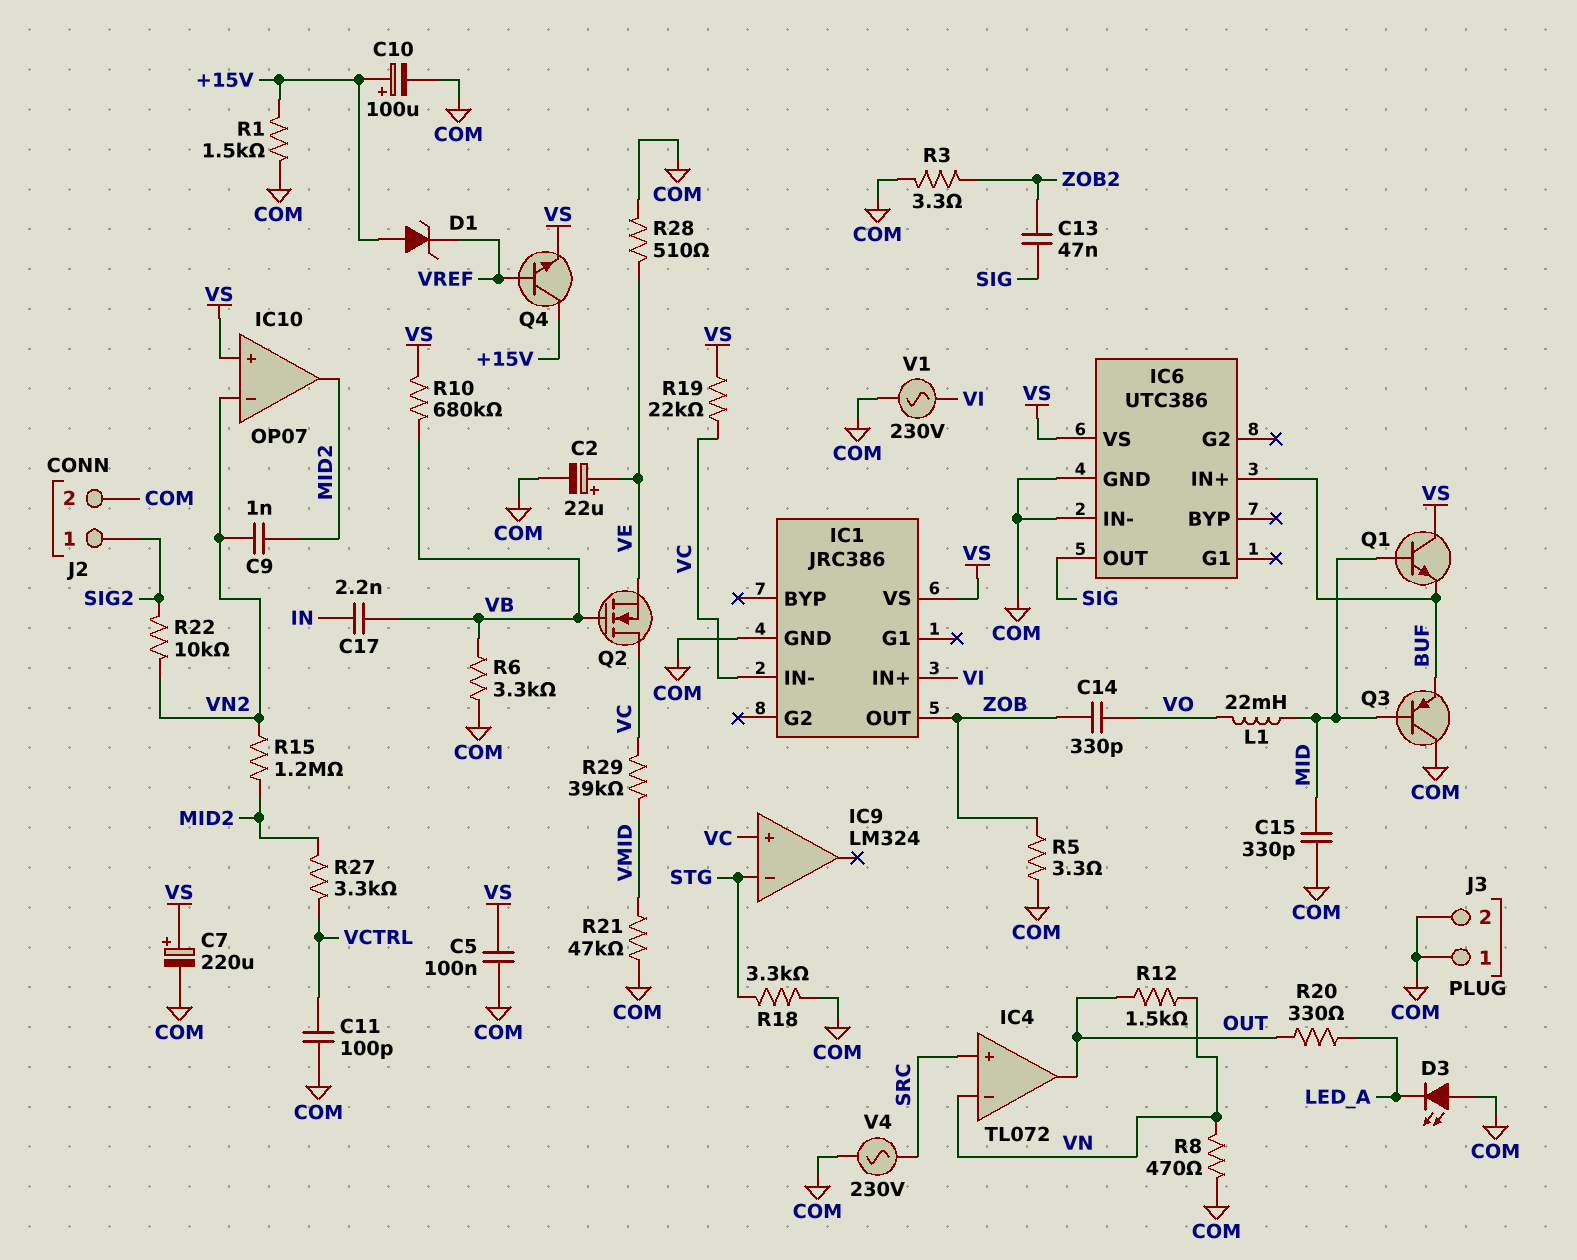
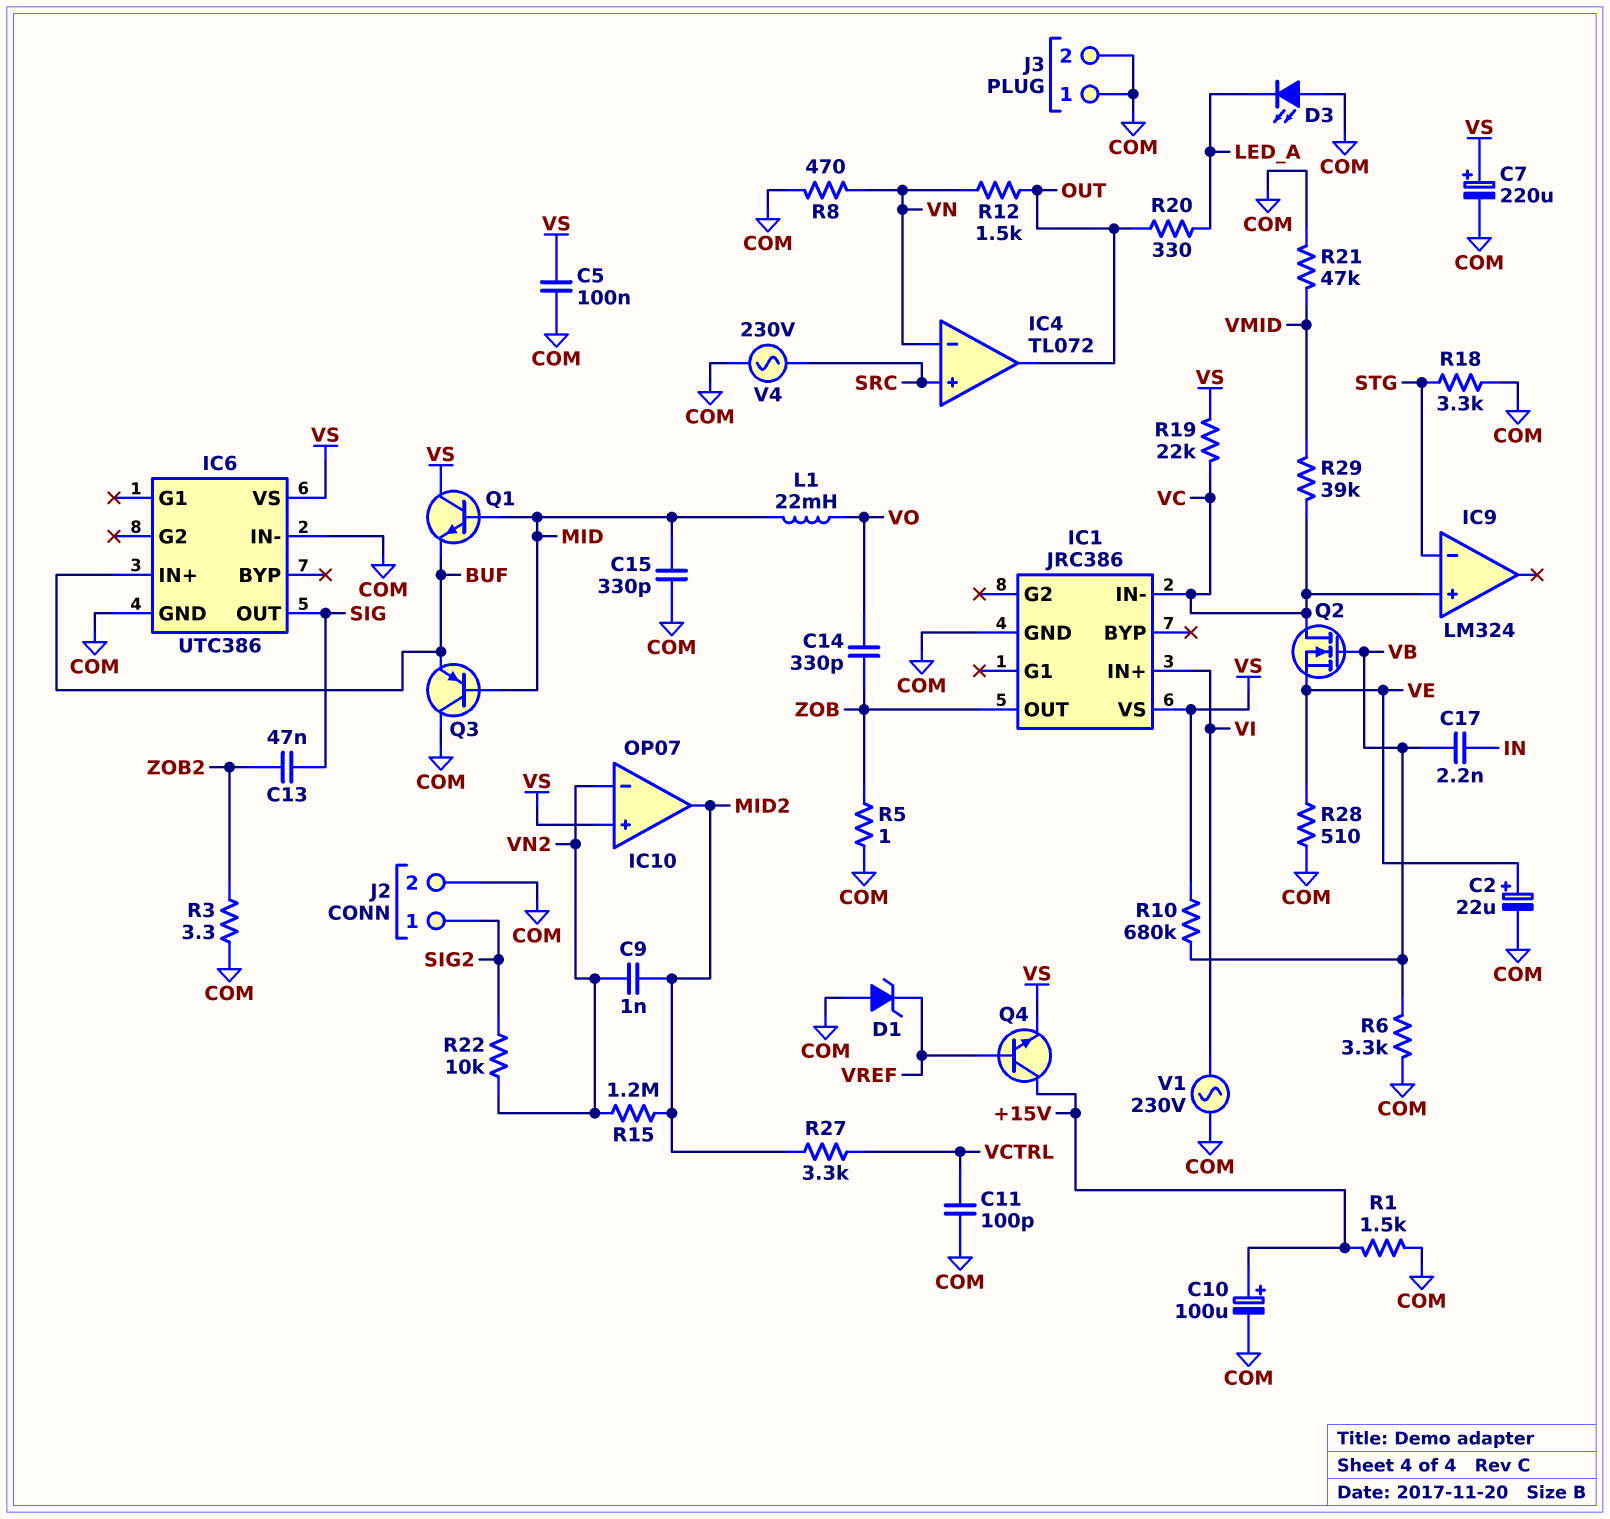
D1: zener (A +15V, K VREF) -> zener (A COM, K VREF)
R5: 3.3 (COM, ZOB) -> 1 (COM, ZOB)

